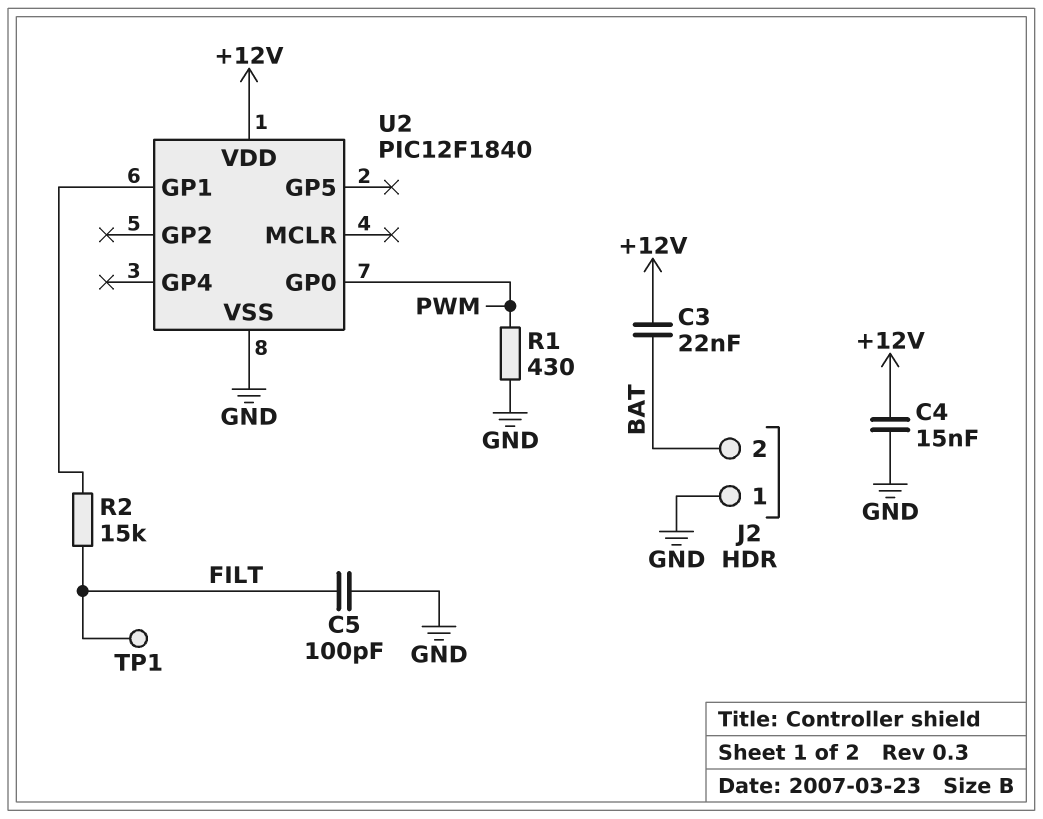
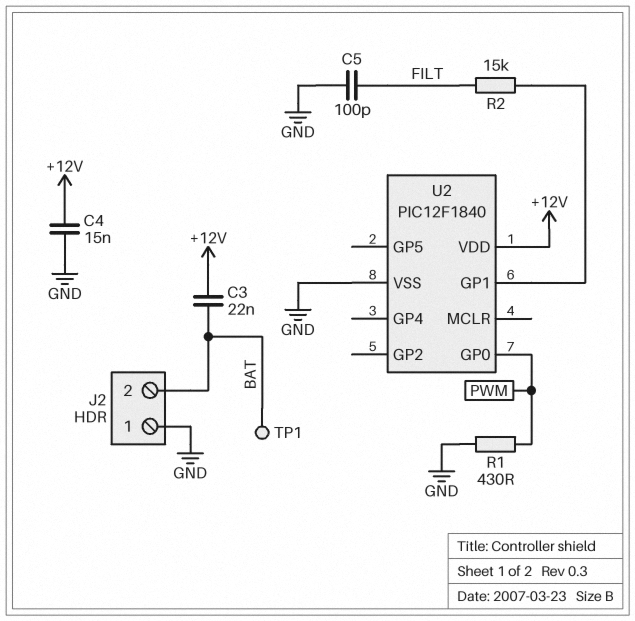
TP1: test point (FILT) -> test point (BAT)

